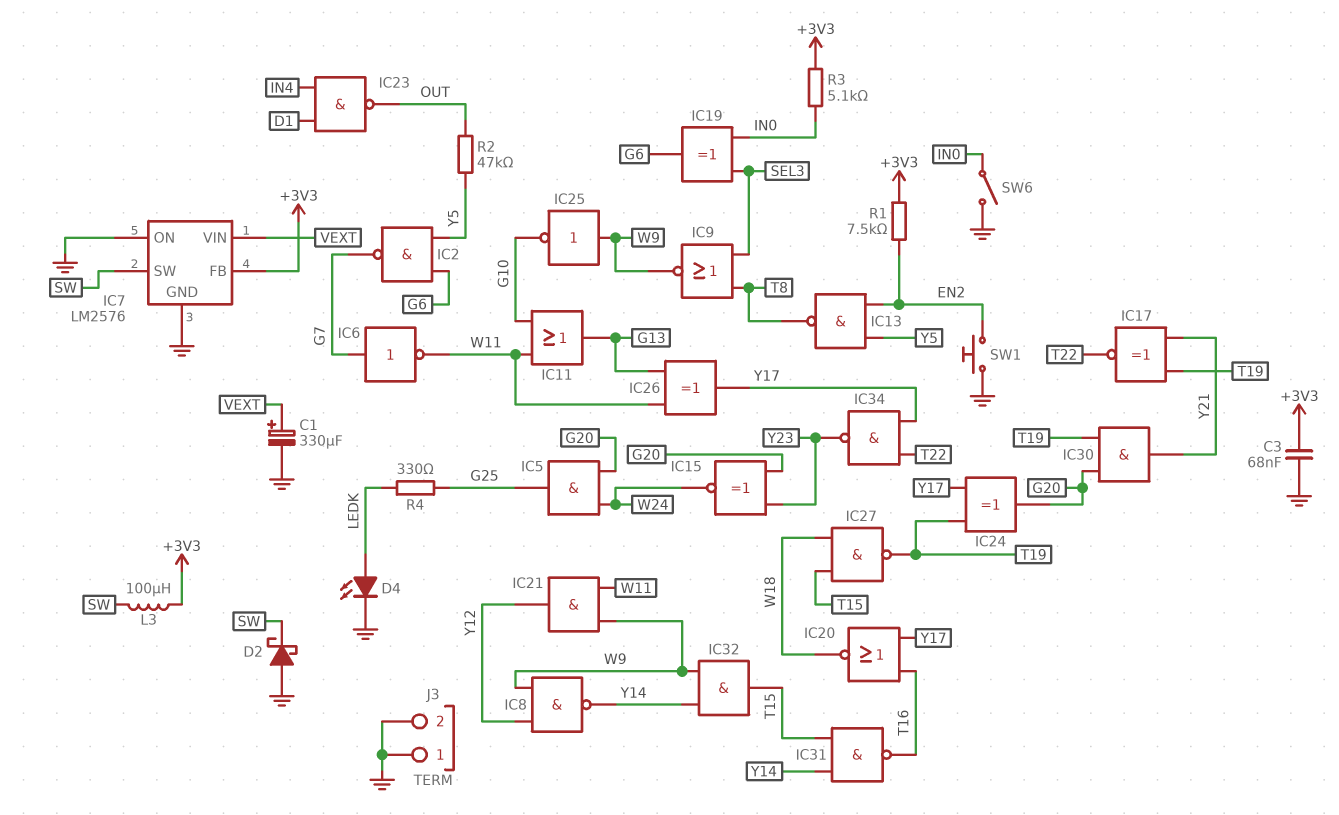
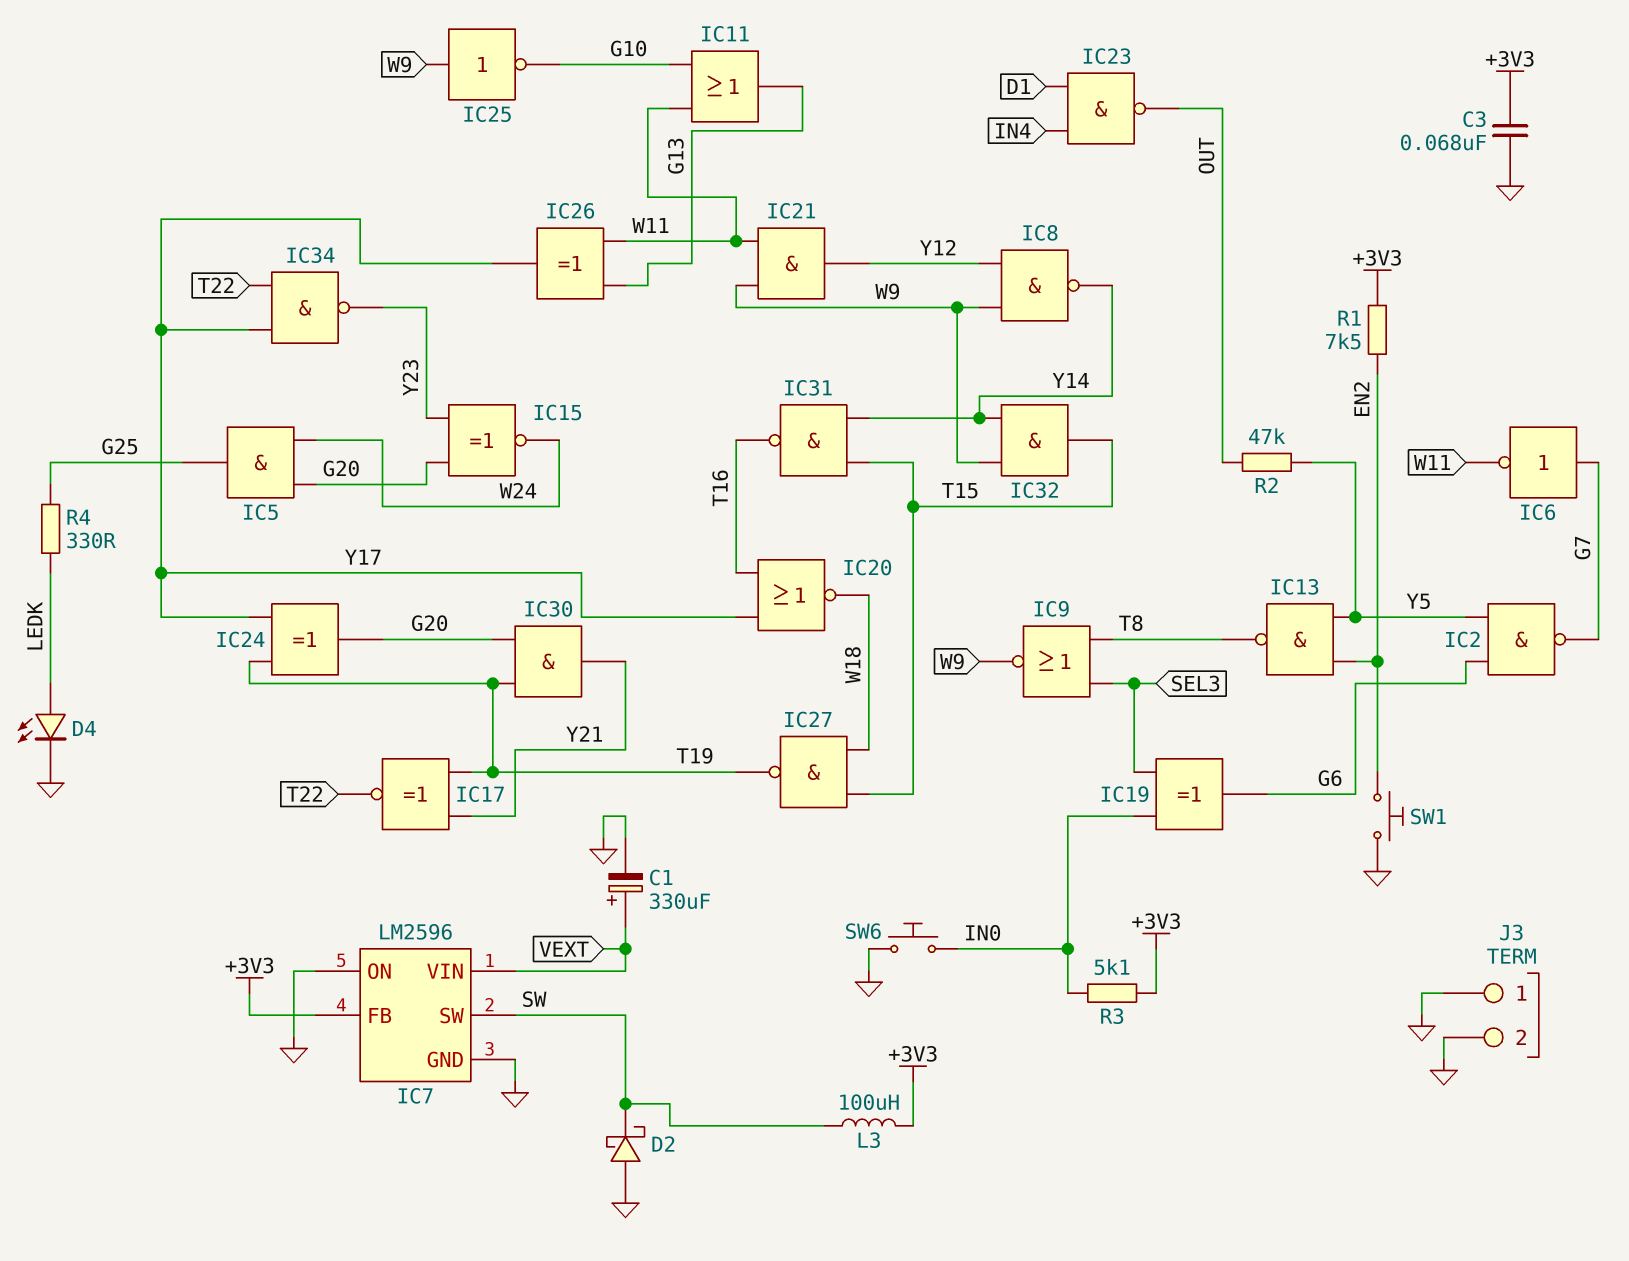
IC7: LM2576 -> LM2596
SW6: switch (GND, IN0) -> button (GND, IN0)

